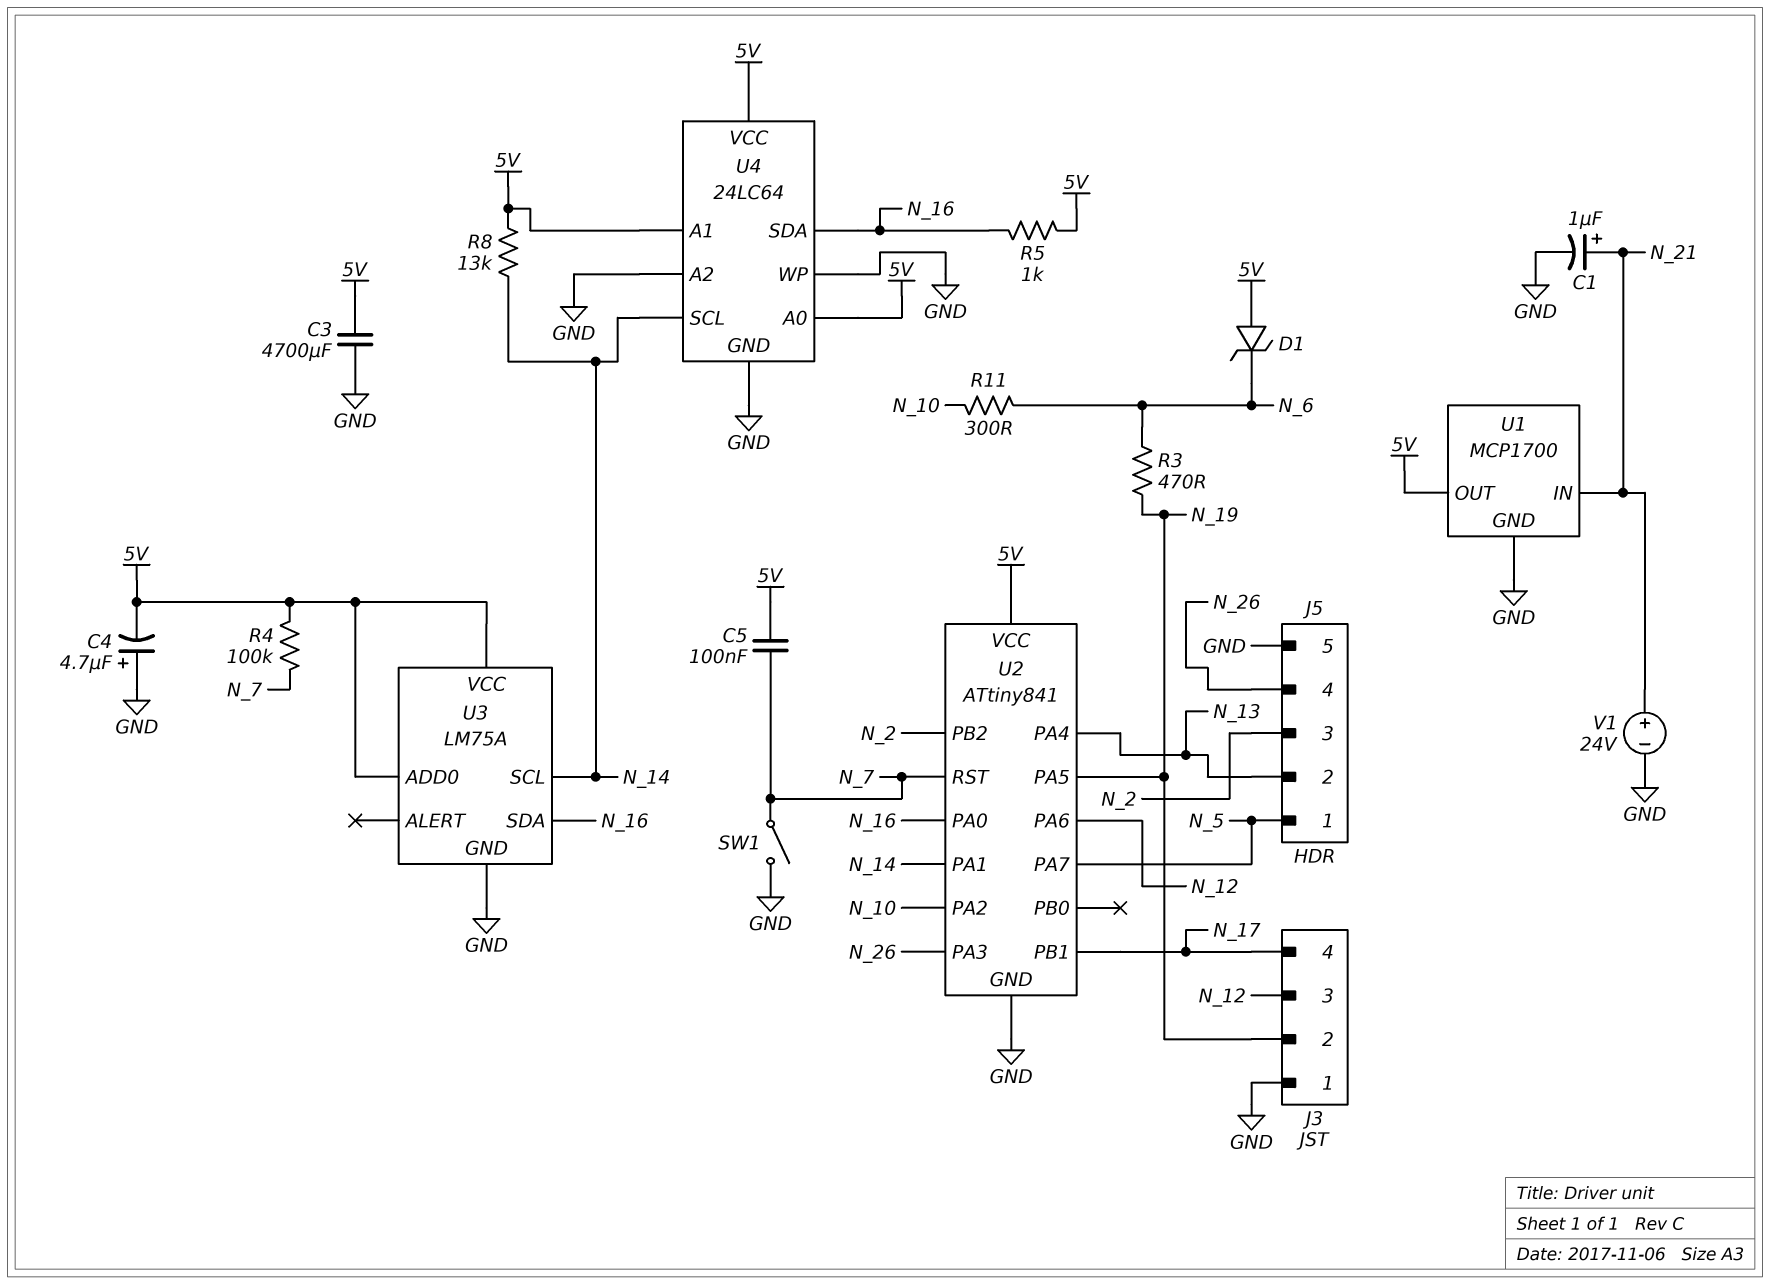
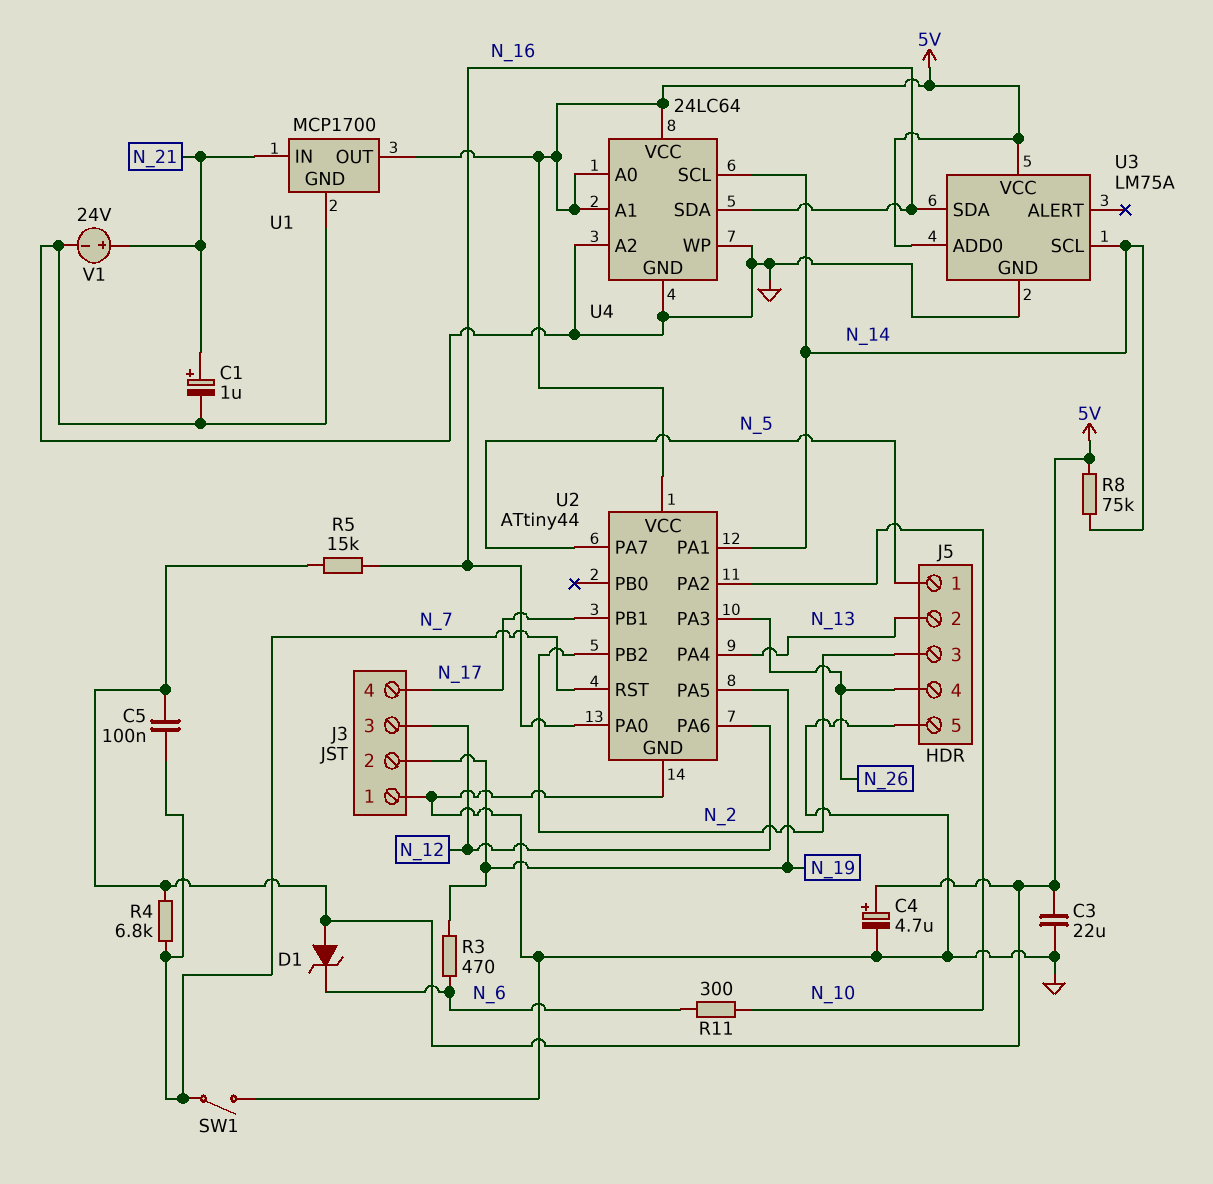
C3: 4700uF (5V, GND) -> 22uF (5V, GND)
C4: 4.7uF (plus GND, minus 5V) -> 4.7uF (plus 5V, minus GND)
R4: 100k (5V, N_7) -> 6.8k (5V, N_7)
R5: 1k (5V, N_16) -> 15k (5V, N_16)
R8: 13k (5V, N_14) -> 75k (5V, N_14)
U2: ATtiny841 -> ATtiny44

